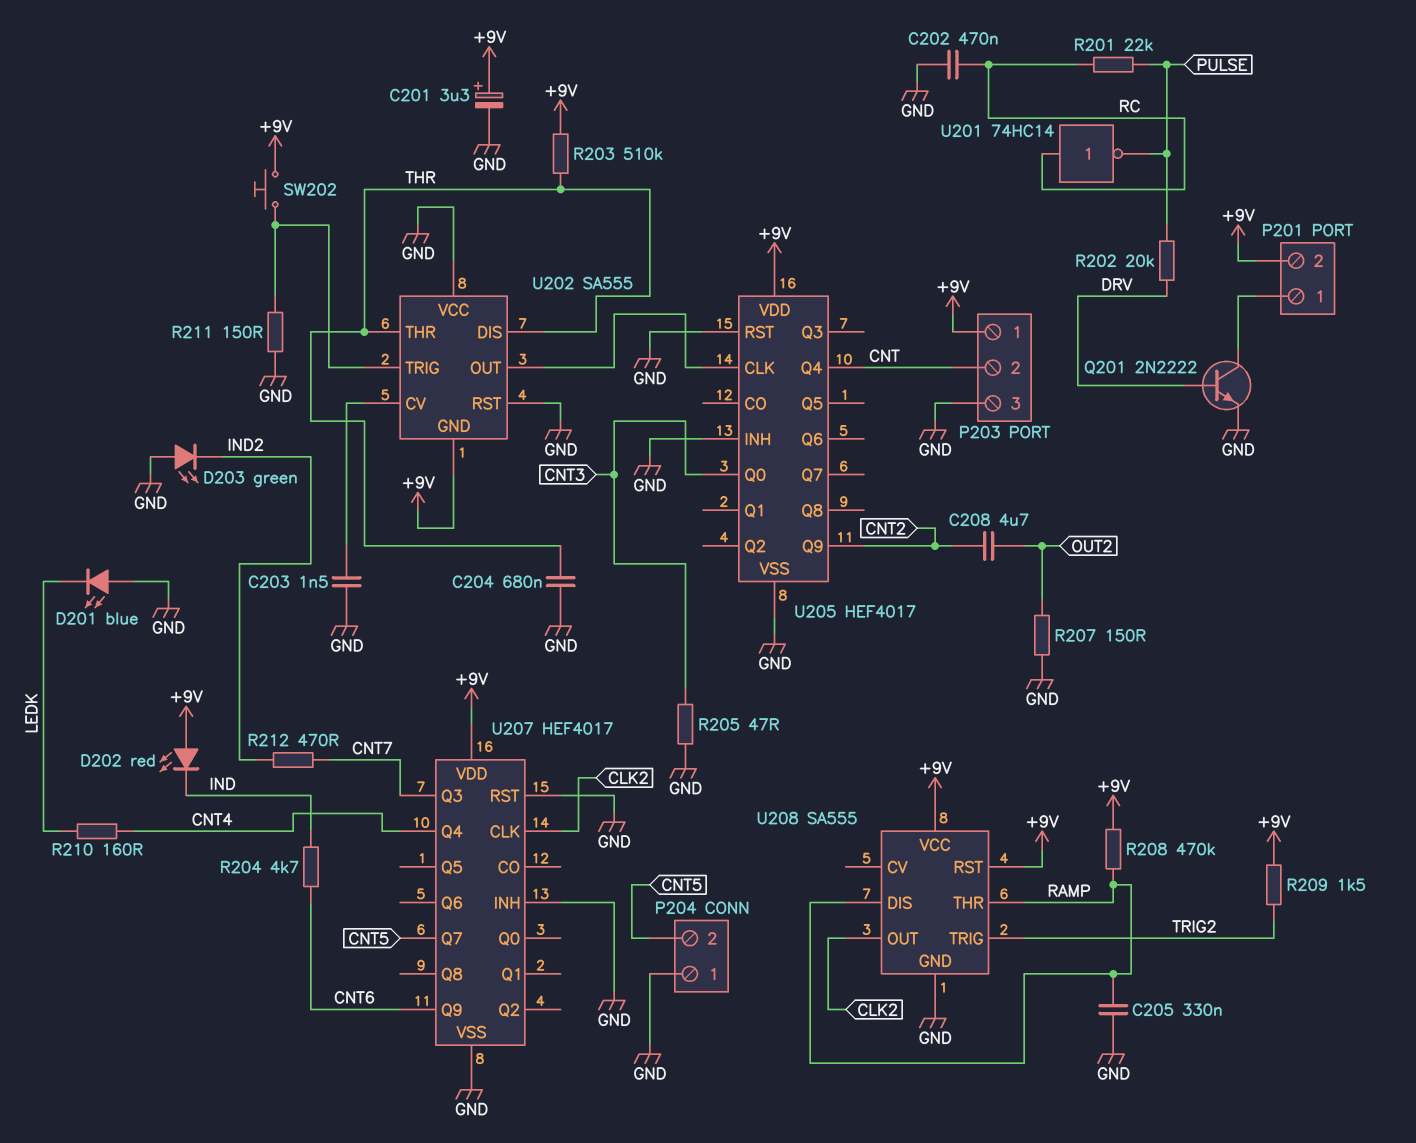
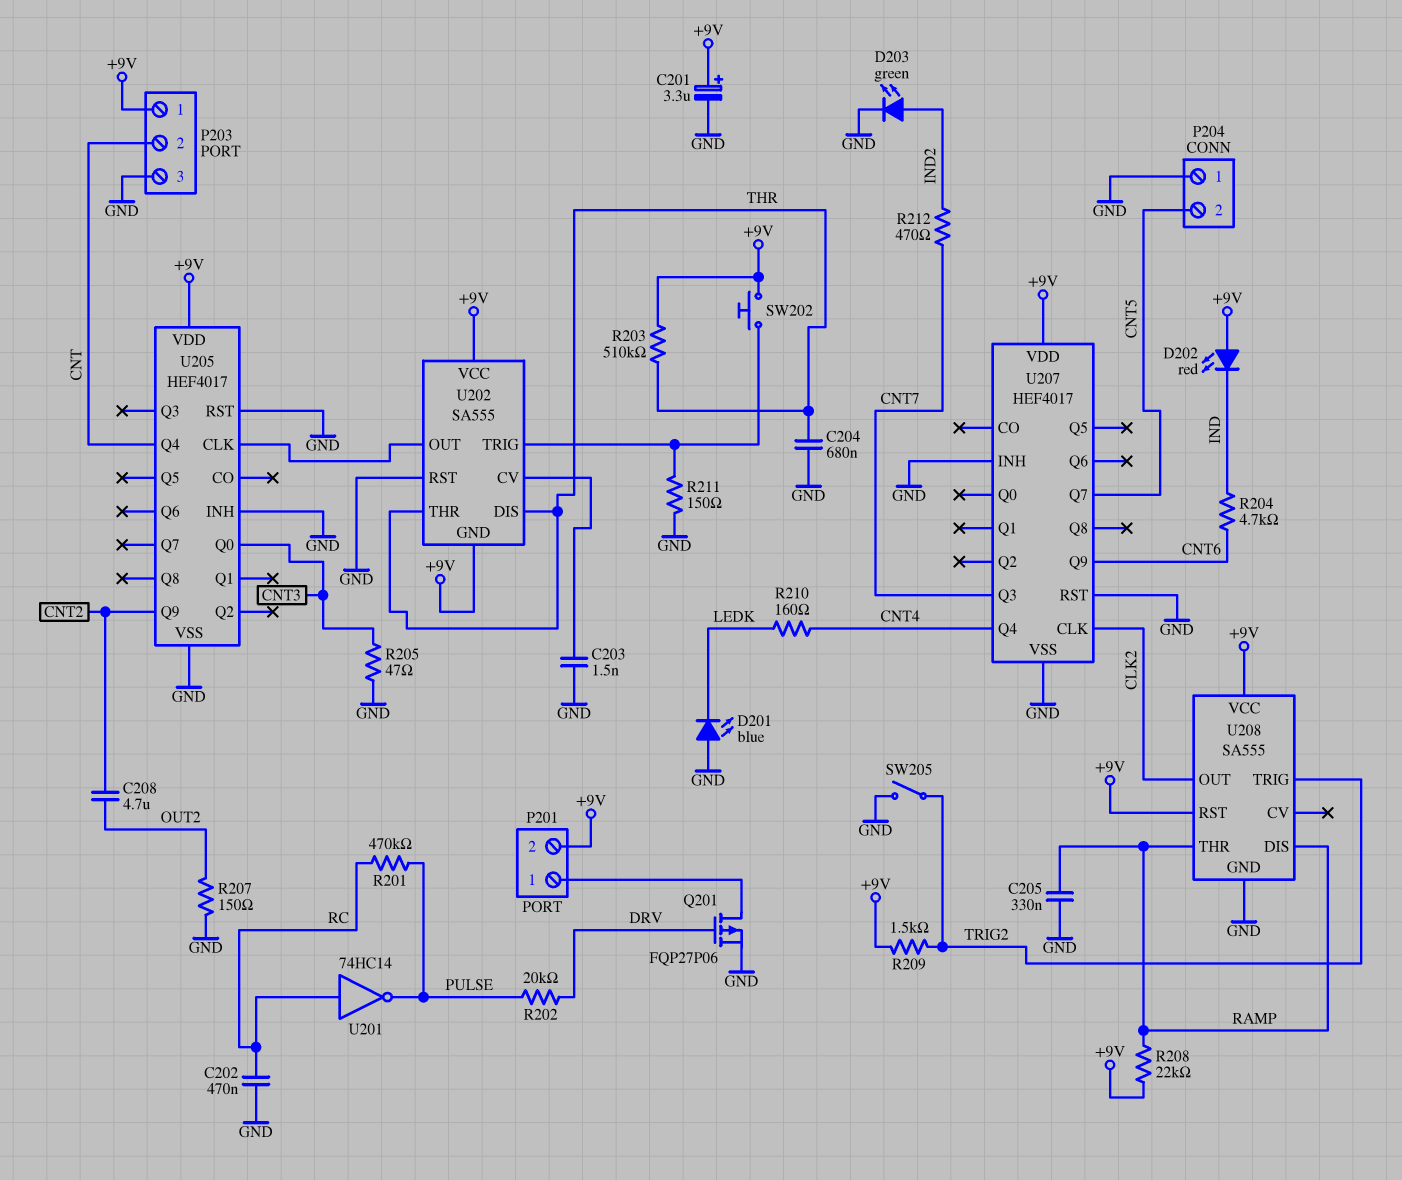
D203: LED green (A GND, K IND2) -> LED green (A IND2, K GND)
Q201: NPN 2N2222 (B DRV, C P201/1, E GND) -> PMOS FQP27P06 (G DRV, D P201/1, S GND)
R201: 22k (PULSE, RC) -> 470k (PULSE, RC)
R208: 470k (+9V, RAMP) -> 22k (+9V, RAMP)
SW205: none -> switch (GND, TRIG2)
U202 pin VCC: GND -> +9V

